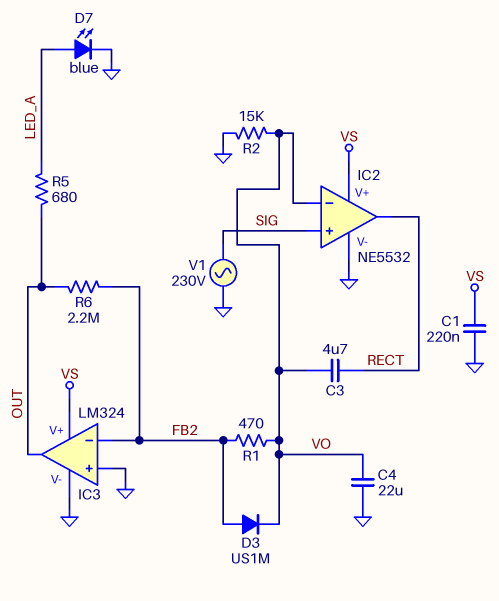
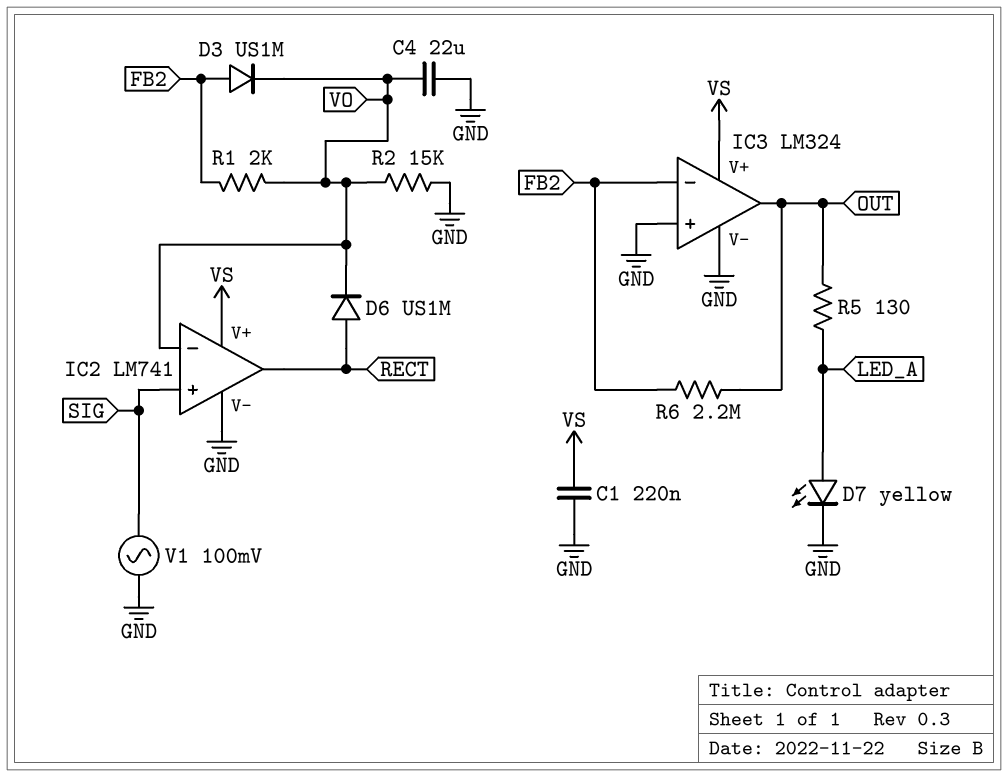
C3: 4.7uF (RECT, VO) -> none
D6: none -> diode US1M (A RECT, K VO)
D7: LED blue (A LED_A, K GND) -> LED yellow (A LED_A, K GND)
IC2: NE5532 -> LM741
R1: 470 (FB2, VO) -> 2k (FB2, VO)
R5: 680 (LED_A, OUT) -> 130 (LED_A, OUT)
V1: AC 230V (GND, SIG) -> AC 100mV (GND, SIG)

